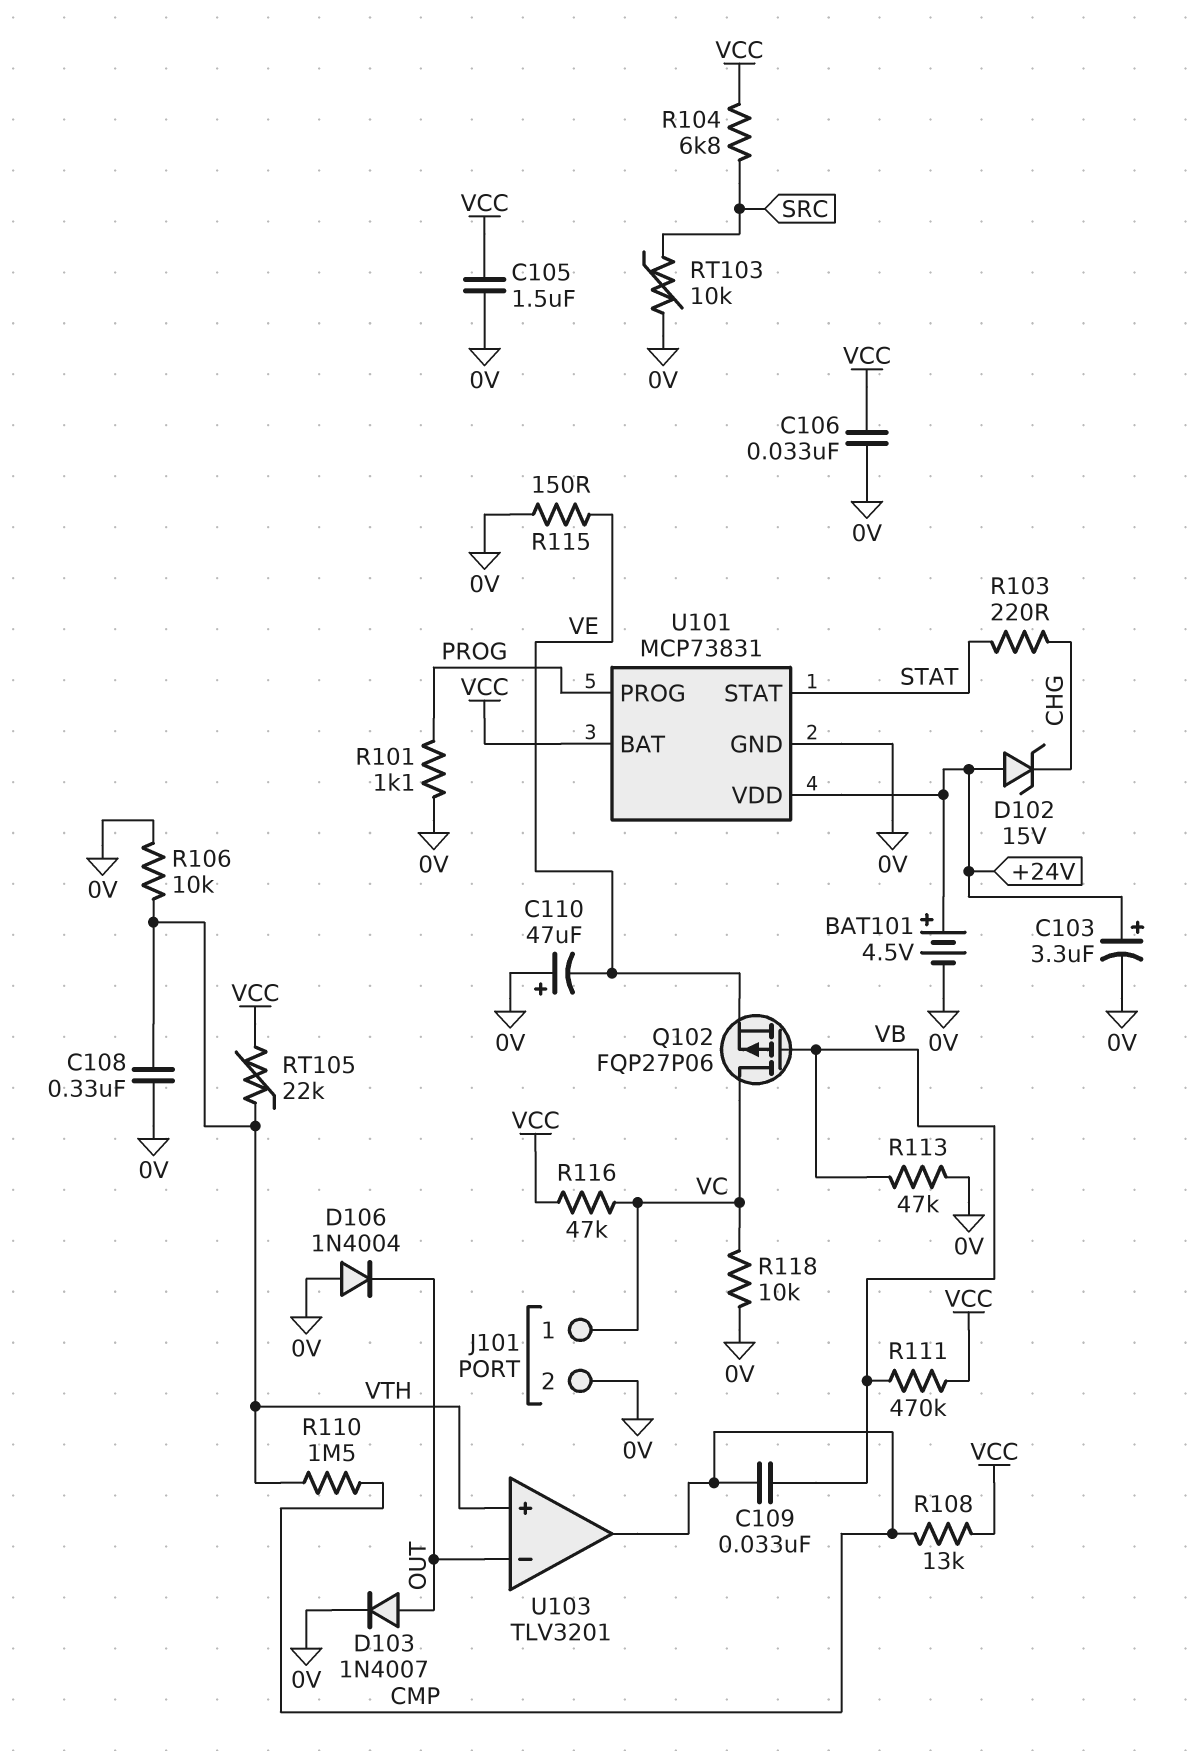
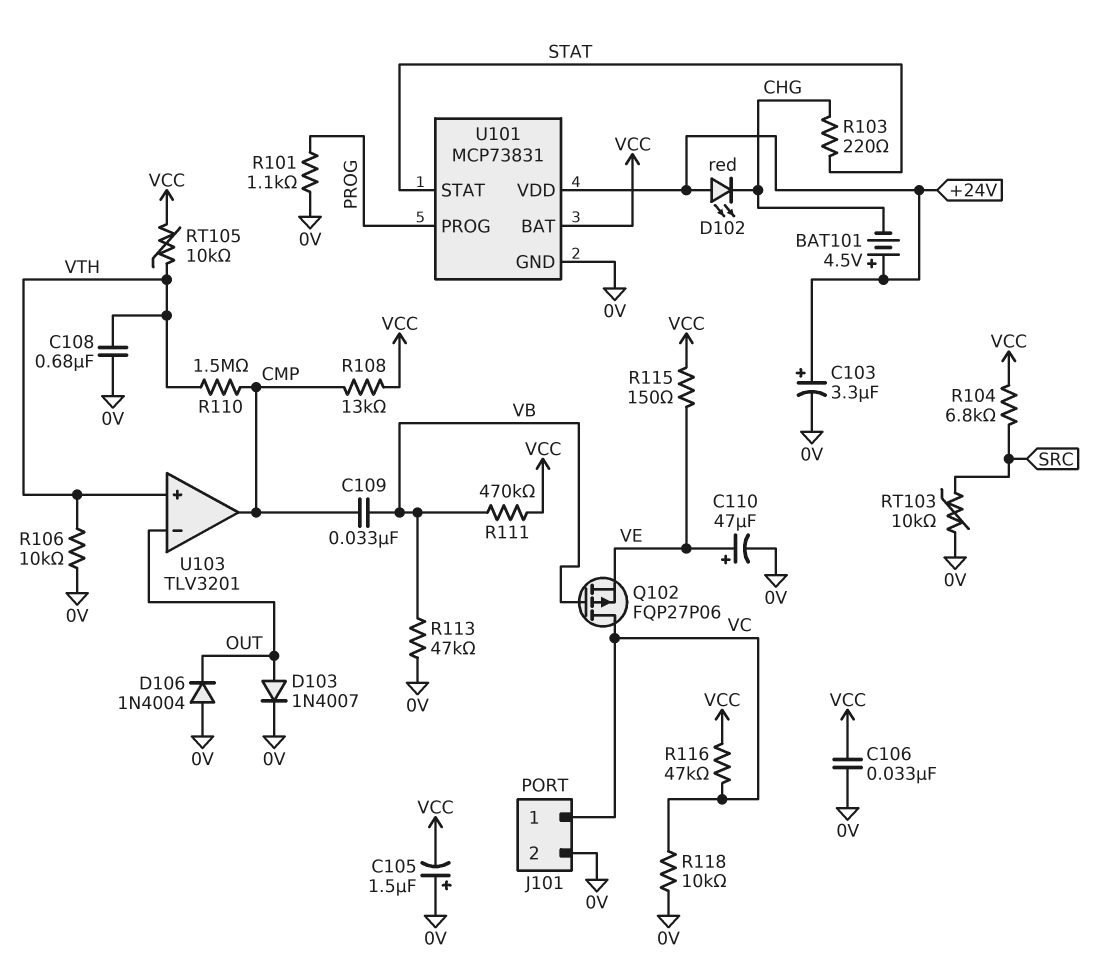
BAT101: 4.5V (plus +24V, minus 0V) -> 4.5V (plus +24V, minus CHG)
C105: 1.5uF (0V, VCC) -> 1.5uF (plus 0V, minus VCC)
C108: 330nF (0V, VTH) -> 680nF (0V, VTH)
C110: 47uF (plus 0V, minus VE) -> 47uF (plus VE, minus 0V)
D102: zener 15V (A +24V, K CHG) -> LED red (A +24V, K CHG)
R115: 150 (0V, VE) -> 150 (VCC, VE)
RT105: 22k (VCC, VTH) -> 10k (VCC, VTH)

